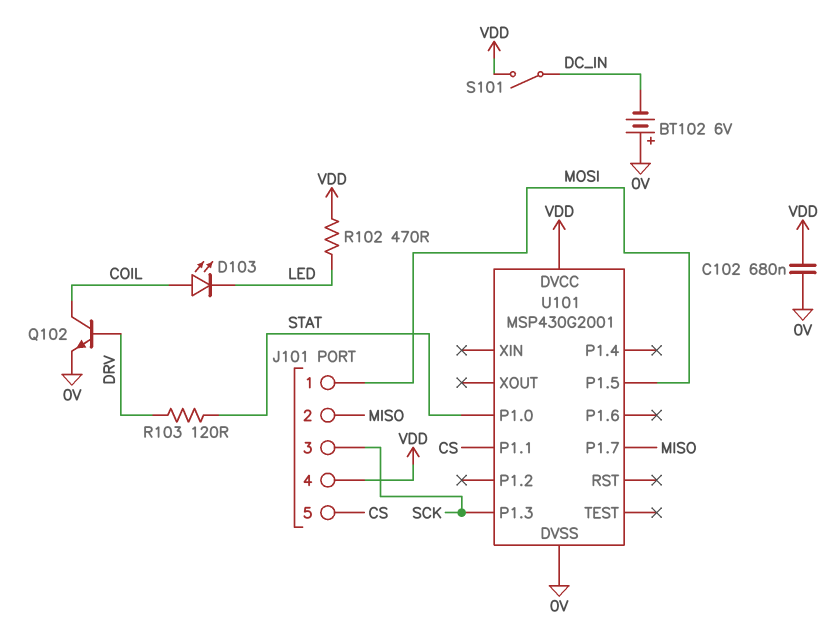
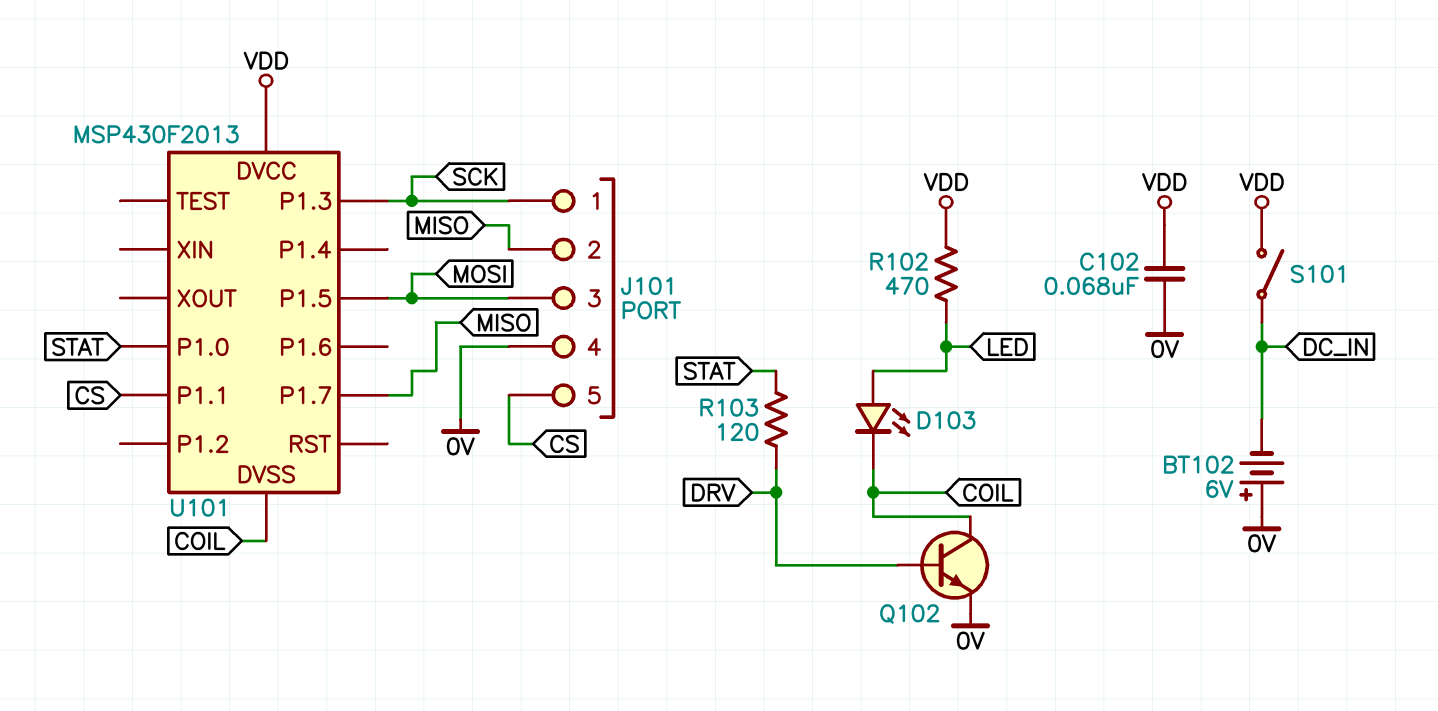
C102: 680nF (0V, VDD) -> 68nF (0V, VDD)
D103: LED (A COIL, K LED) -> LED (A LED, K COIL)
J101 pin 1: MOSI -> SCK
J101 pin 3: SCK -> MOSI
J101 pin 4: VDD -> 0V
U101: MSP430G2001 -> MSP430F2013
U101 pin DVSS: 0V -> COIL

